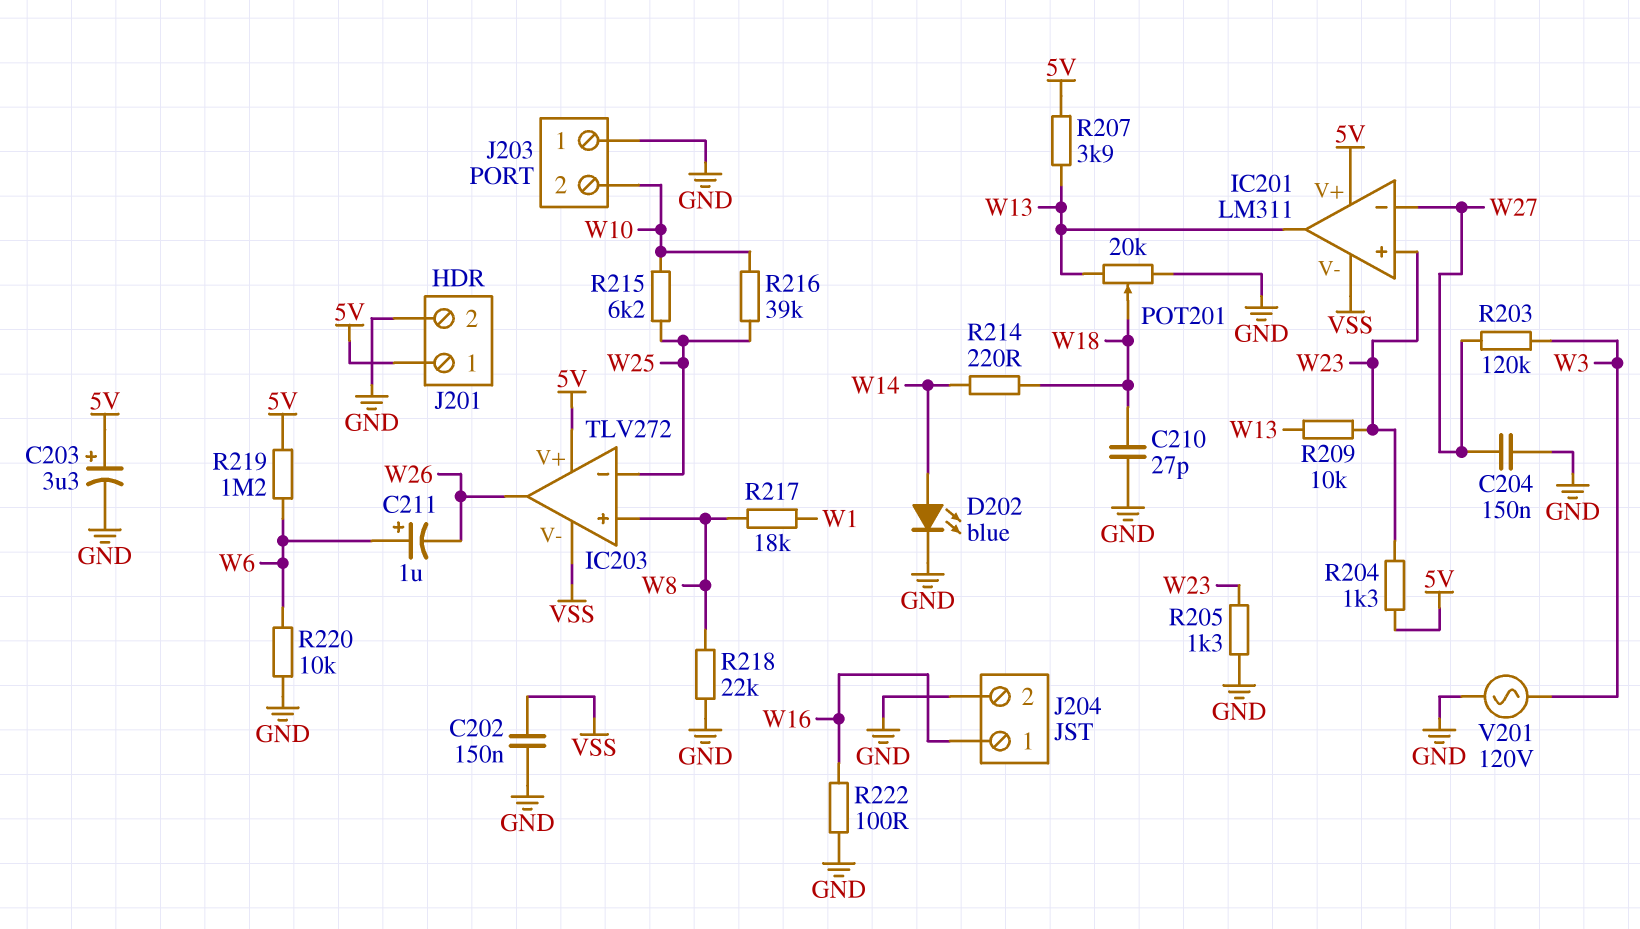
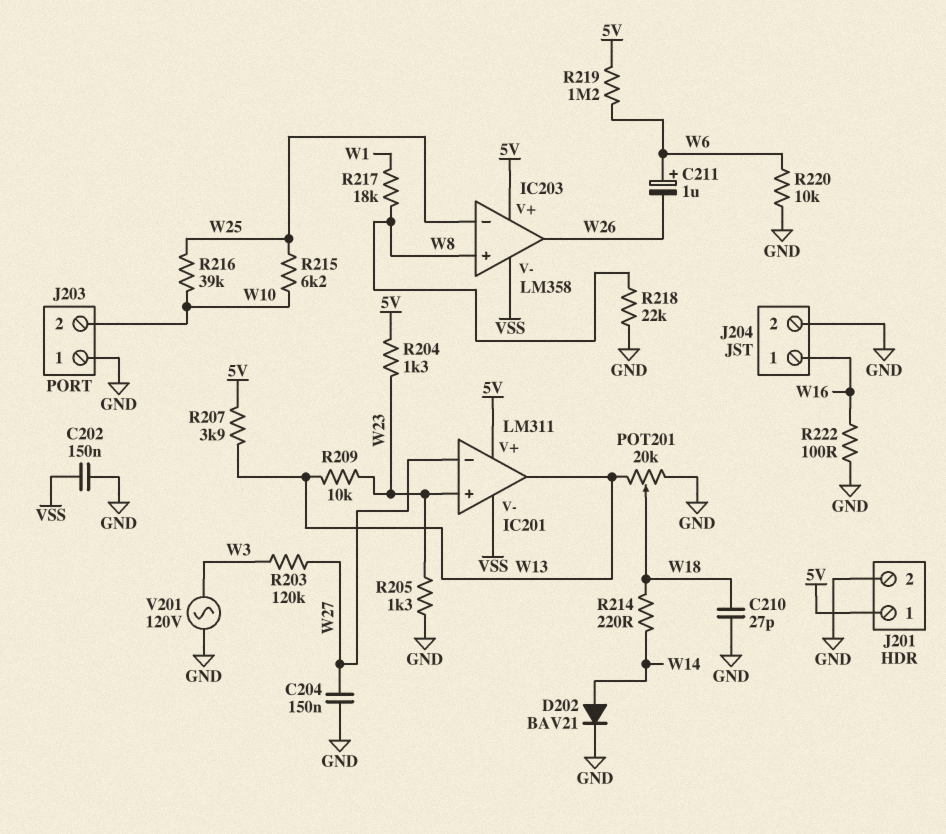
C203: 3.3uF (plus 5V, minus GND) -> none
D202: LED blue (A W14, K GND) -> diode BAV21 (A W14, K GND)
IC203: TLV272 -> LM358

